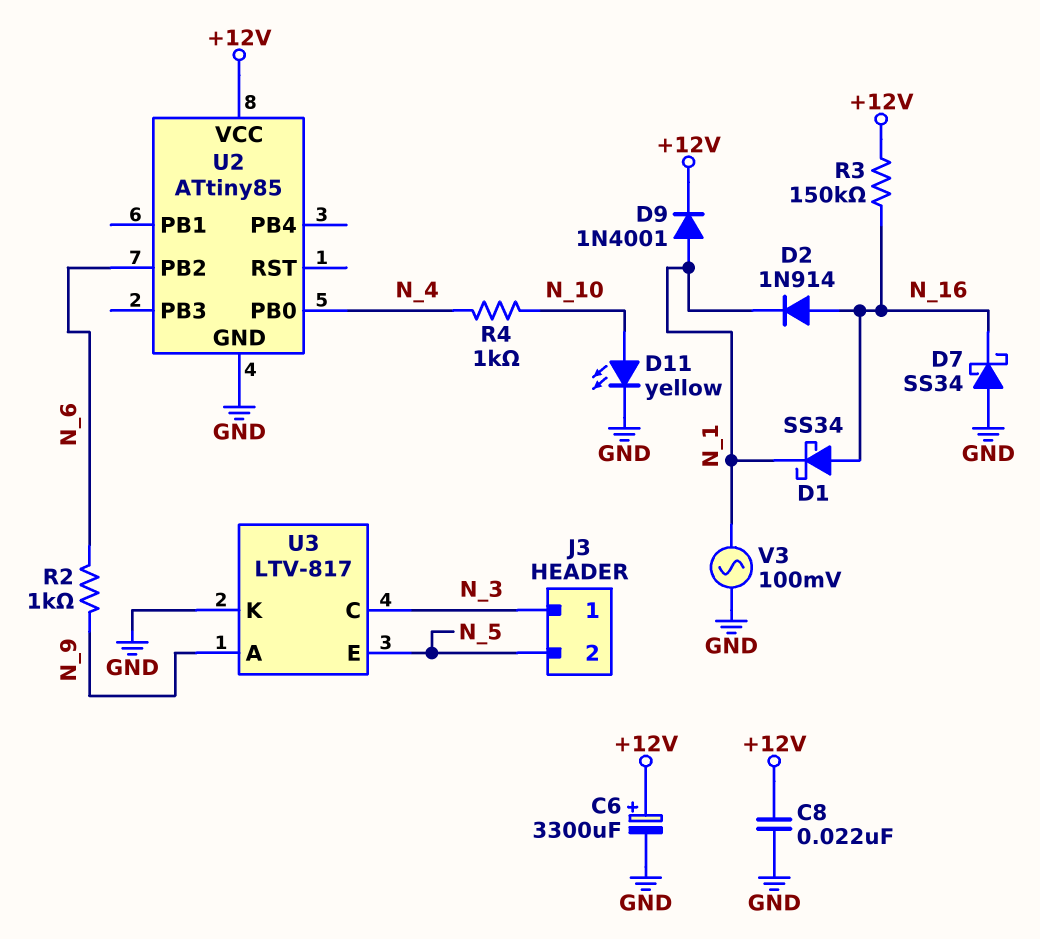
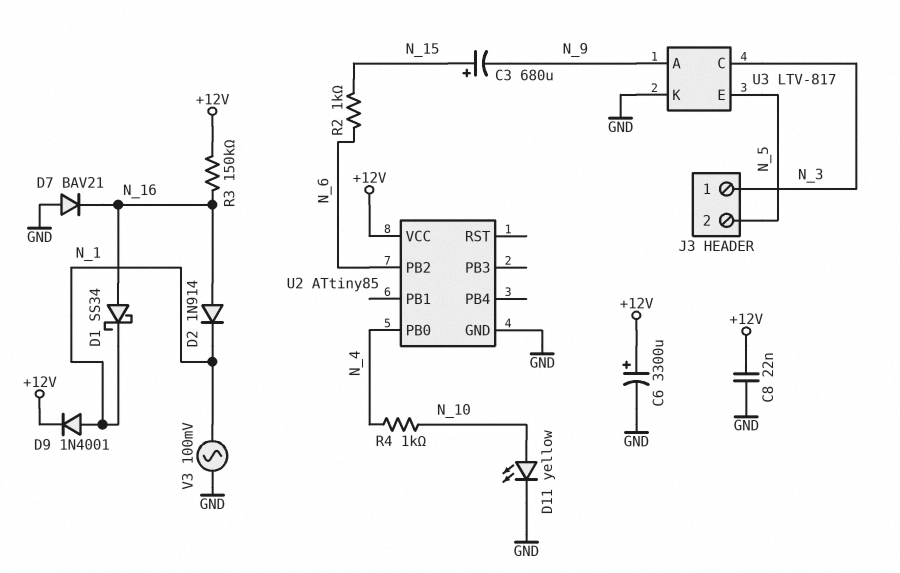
C3: none -> 680uF (plus N_15, minus N_9)
D7: schottky SS34 (A GND, K N_16) -> diode BAV21 (A GND, K N_16)
R2: 1k (N_6, N_9) -> 1k (N_6, N_15)

